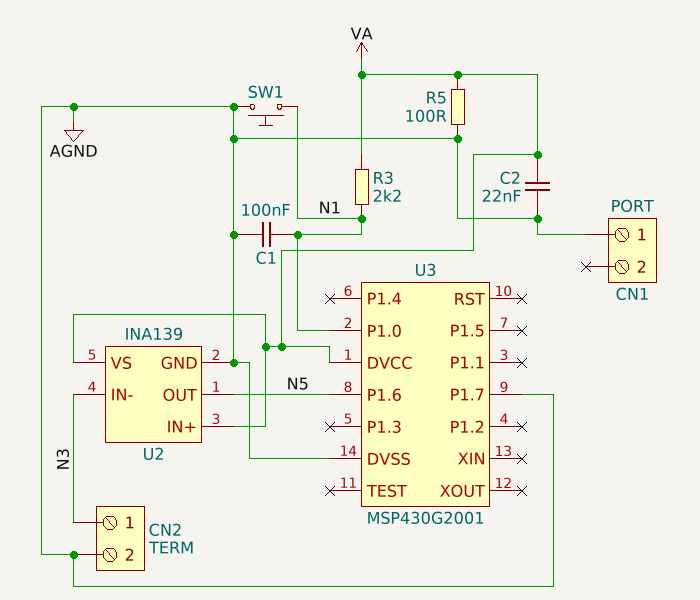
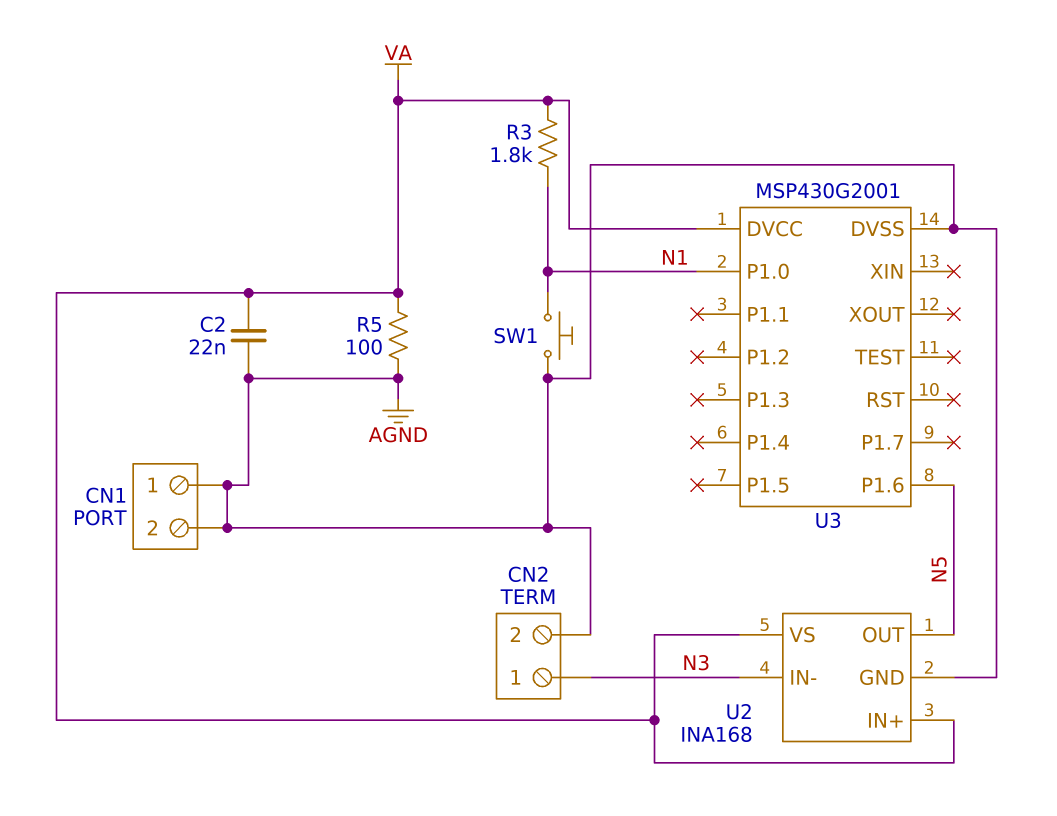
C1: 100nF (AGND, N1) -> none
CN1 pin 2: none -> AGND
R3: 2.2k (N1, VA) -> 1.8k (N1, VA)
U2: INA139 -> INA168
U3 pin P1.7: AGND -> none

